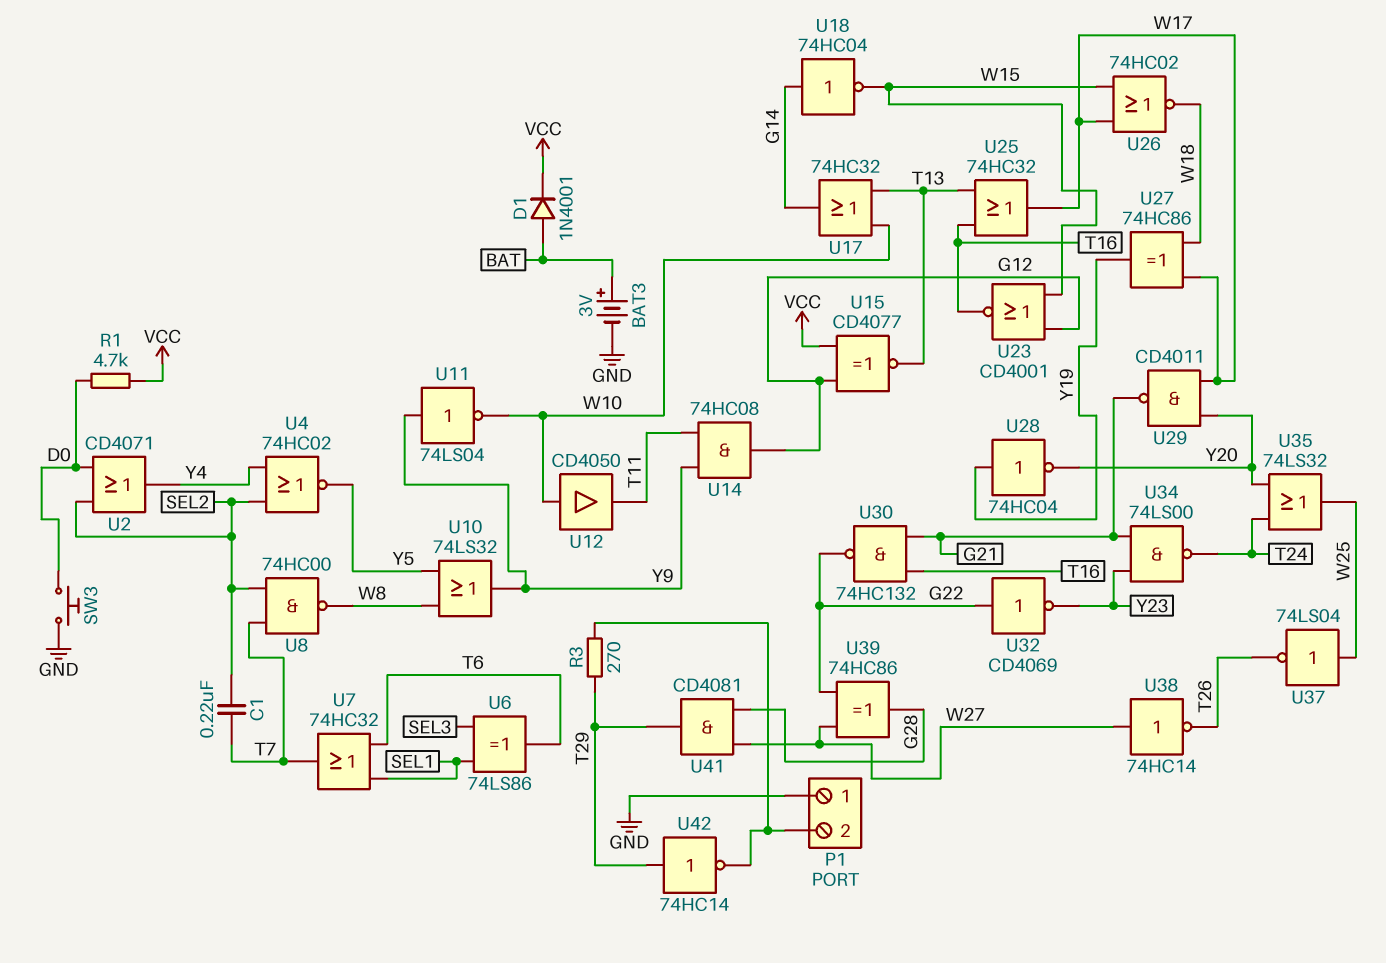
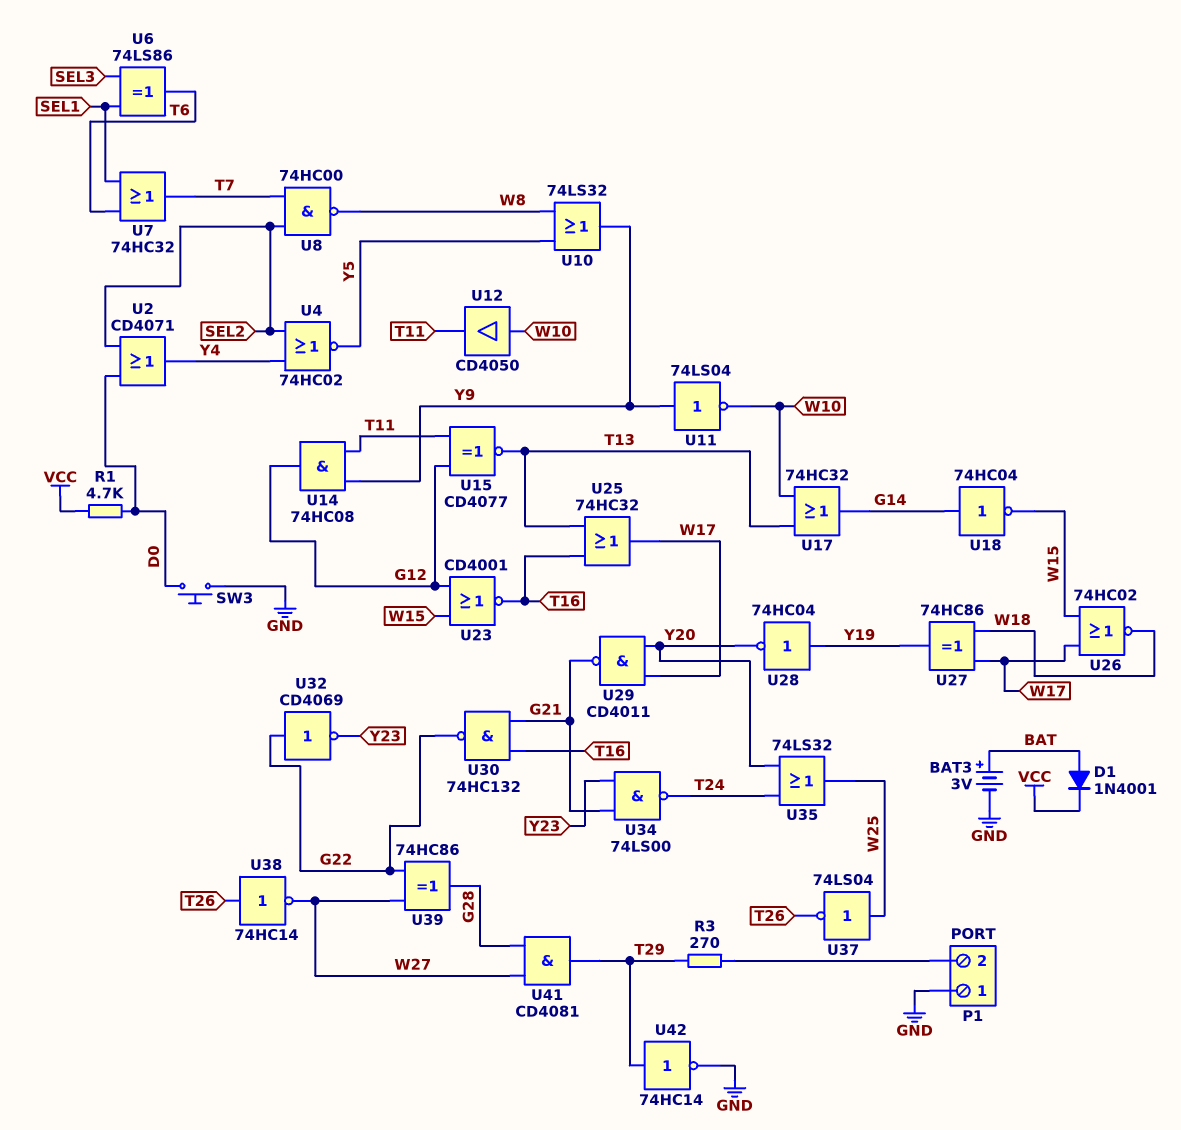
C1: 220nF (SEL2, T7) -> none
U15: XNOR CD4077 (in G12, in VCC, out T13) -> XNOR CD4077 (in G12, in T11, out T13)
U38: NOT 74HC14 (in W27, out T26) -> NOT 74HC14 (in T26, out W27)
U42: NOT 74HC14 (in T29, out P1/2) -> NOT 74HC14 (in T29, out GND)

